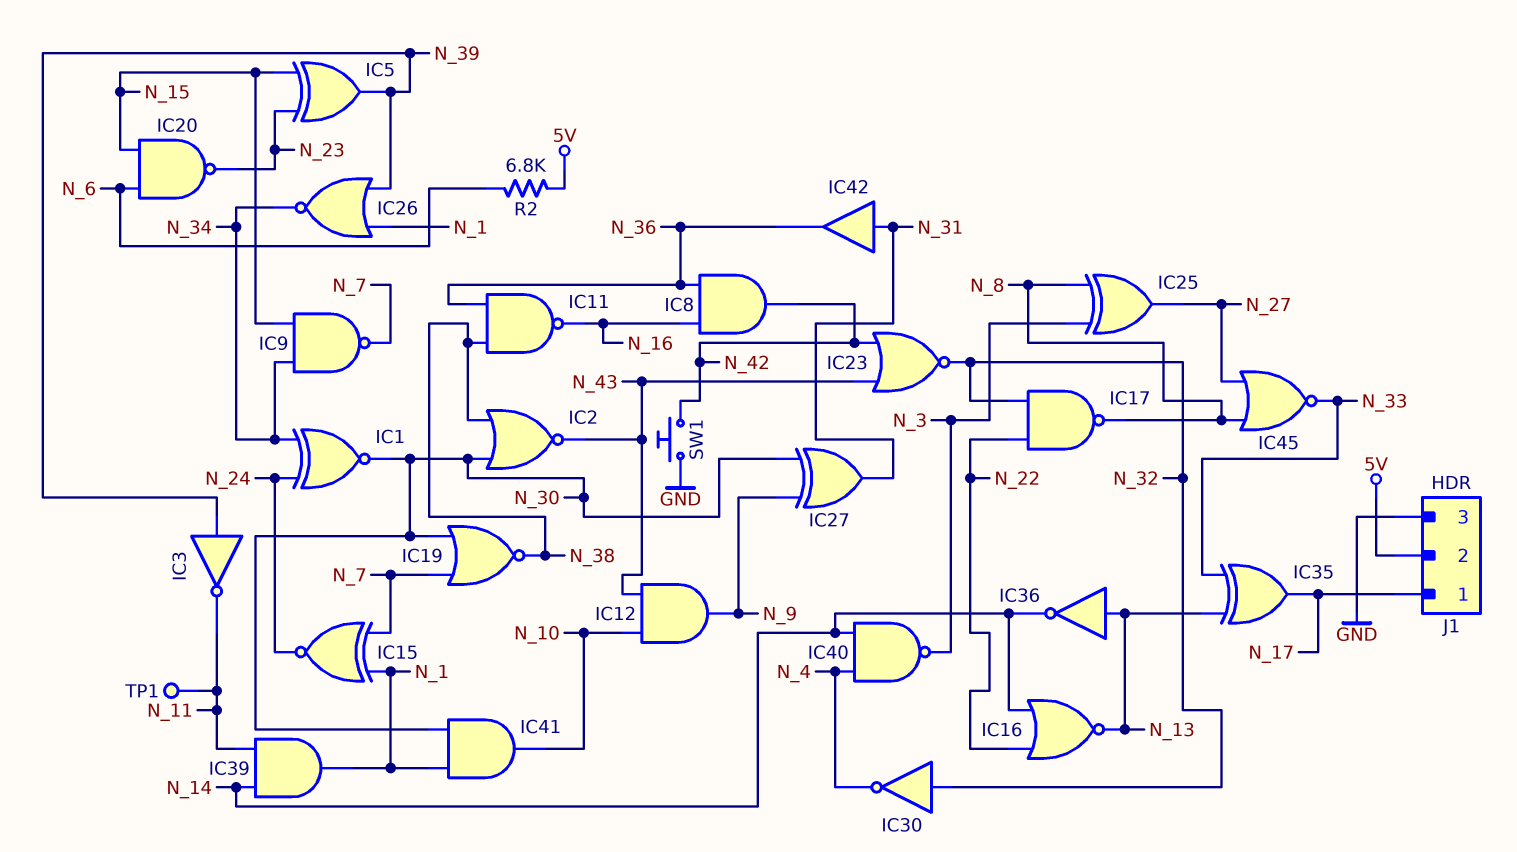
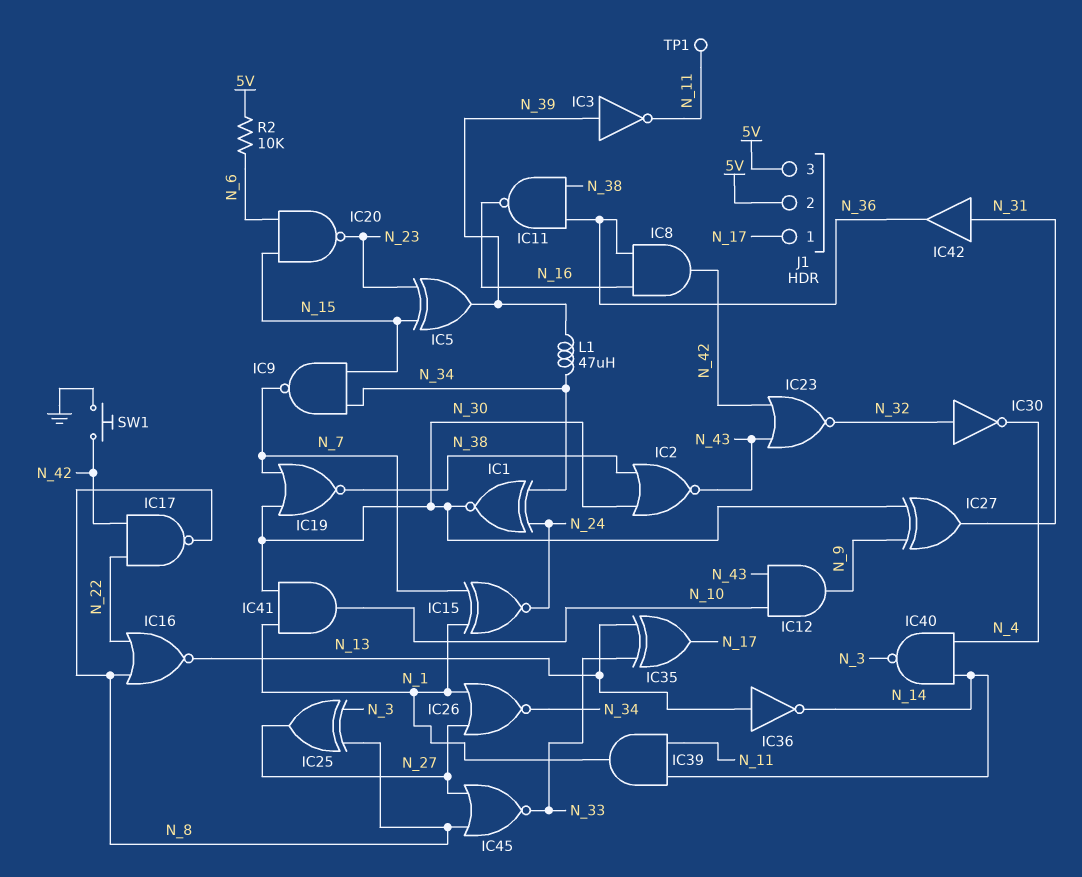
IC16: NOR (in N_14, in N_22, out N_13) -> NOR (in N_8, in N_22, out N_13)
IC17: NAND (in N_22, in N_32, out N_8) -> NAND (in N_22, in N_42, out N_8)
IC26: NOR (in N_1, in N_39, out N_34) -> NOR (in N_1, in N_27, out N_34)
J1 pin 3: GND -> 5V
L1: none -> 47uH (N_34, N_39)
R2: 6.8k (5V, N_6) -> 10k (5V, N_6)

